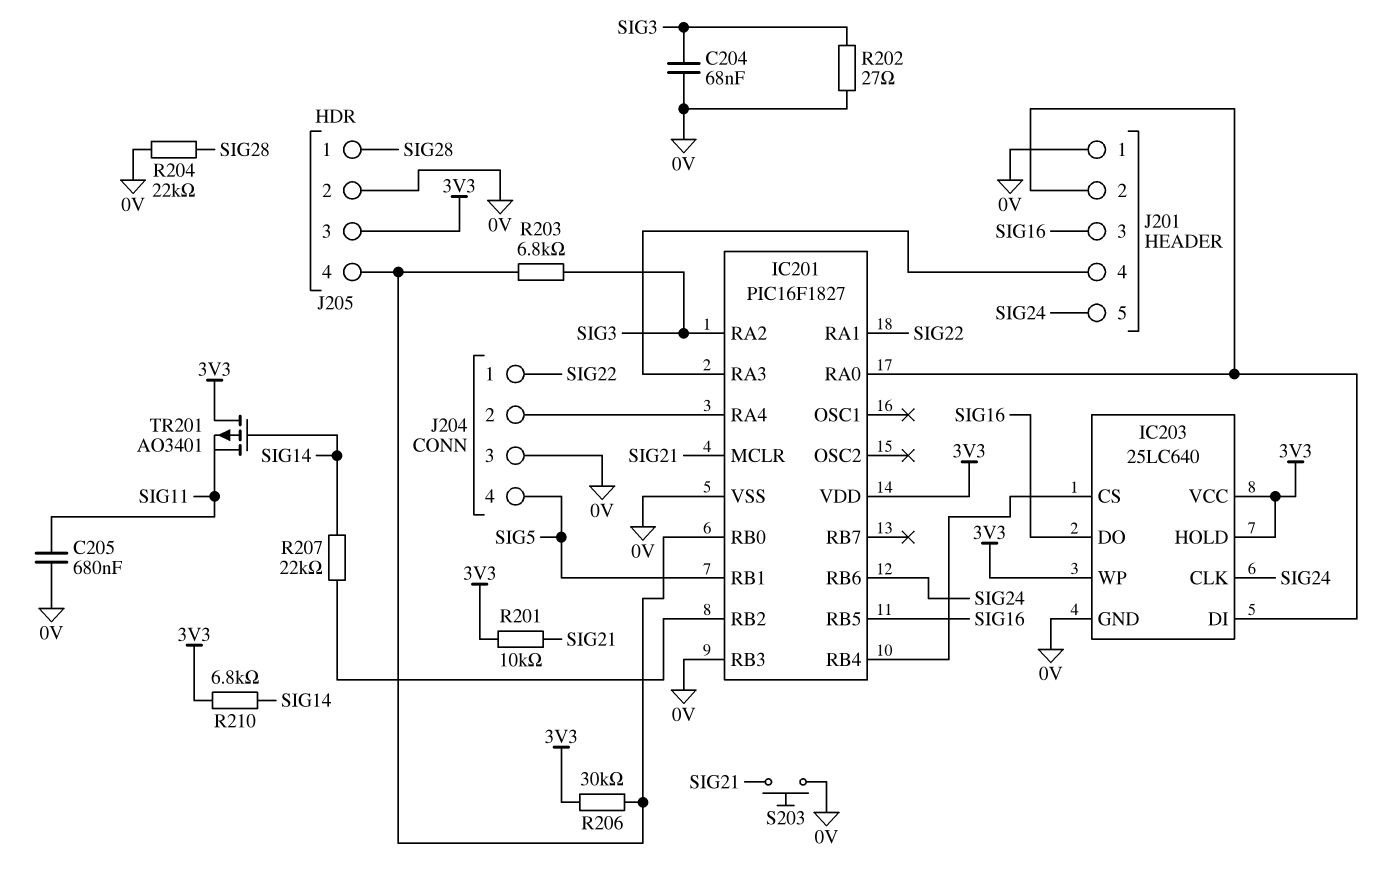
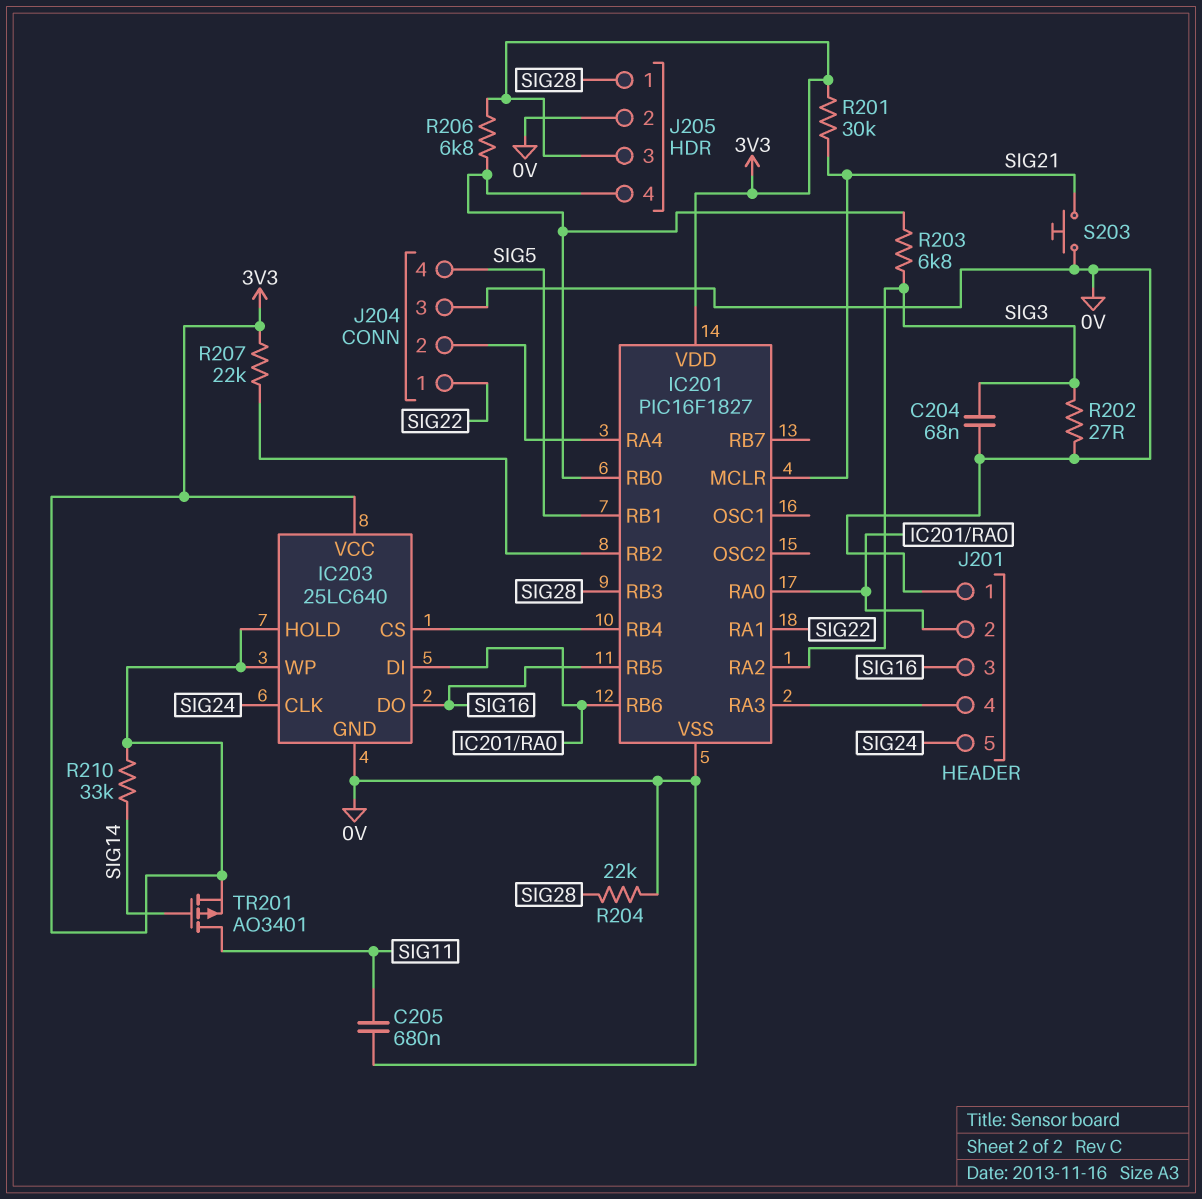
IC201 pin RB3: 0V -> SIG28
IC201 pin RB6: SIG24 -> IC201/RA0
R201: 10k (3V3, SIG21) -> 30k (3V3, SIG21)
R206: 30k (3V3, IC201/RB0) -> 6.8k (3V3, IC201/RB0)
R207: 22k (IC201/RB2, SIG14) -> 22k (3V3, IC201/RB2)
R210: 6.8k (3V3, SIG14) -> 33k (3V3, SIG14)
TR201: PMOS AO3401 (G SIG14, D 3V3, S SIG11) -> PMOS AO3401 (G SIG14, D SIG11, S 3V3)

